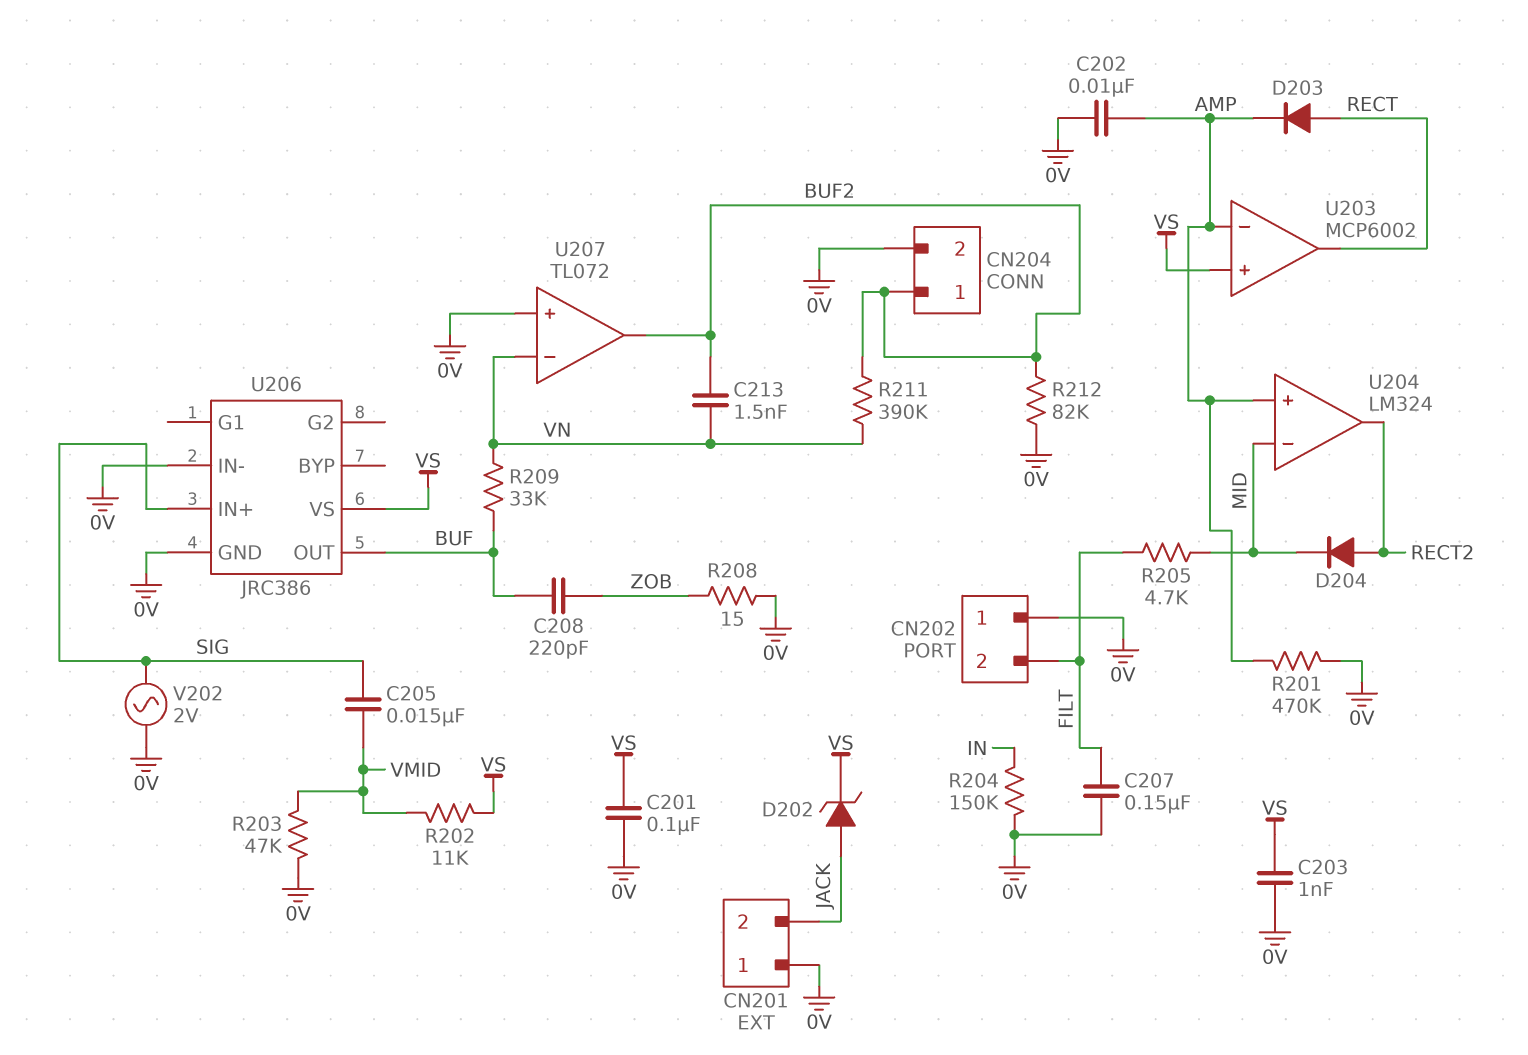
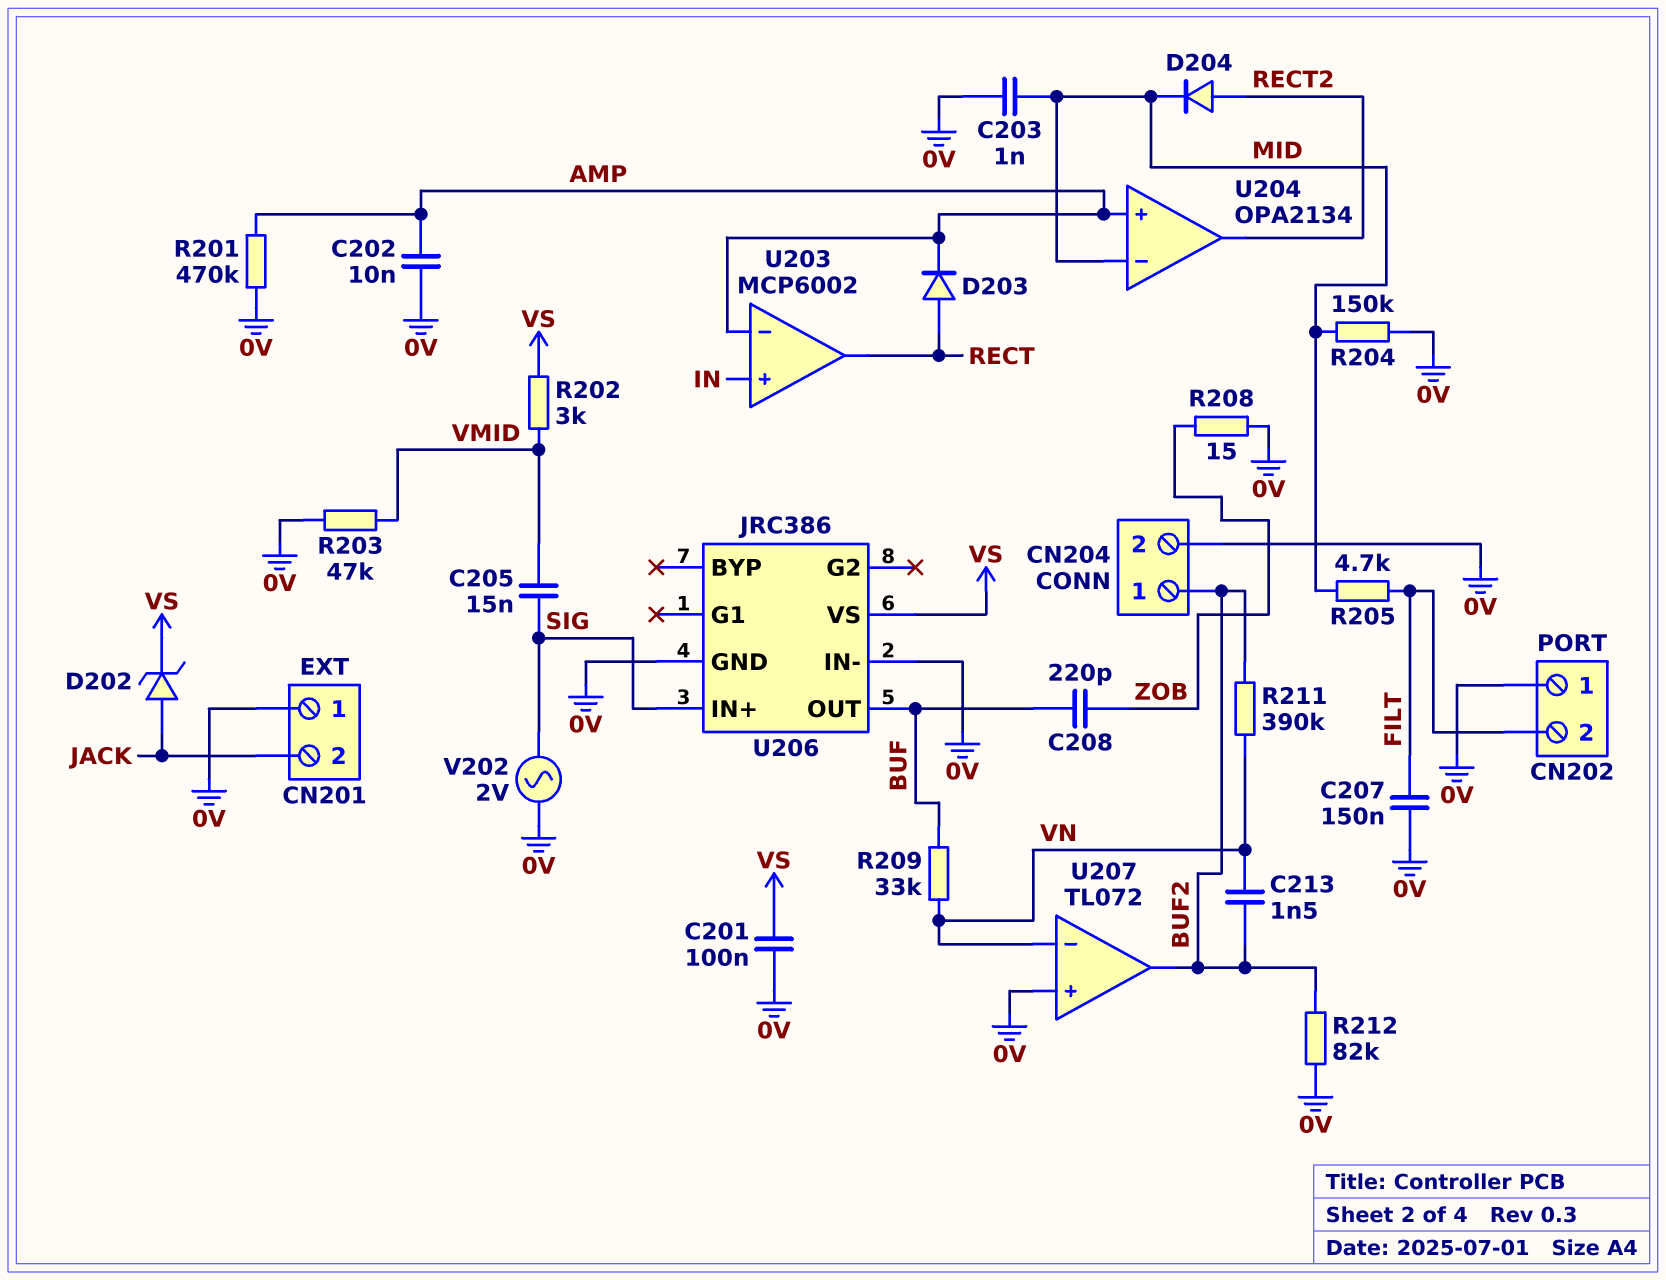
C203: 1nF (0V, VS) -> 1nF (0V, MID)
R202: 11k (VMID, VS) -> 3k (VMID, VS)
R204: 150k (0V, IN) -> 150k (0V, MID)
U203 pin in+: VS -> IN
U204: LM324 -> OPA2134

